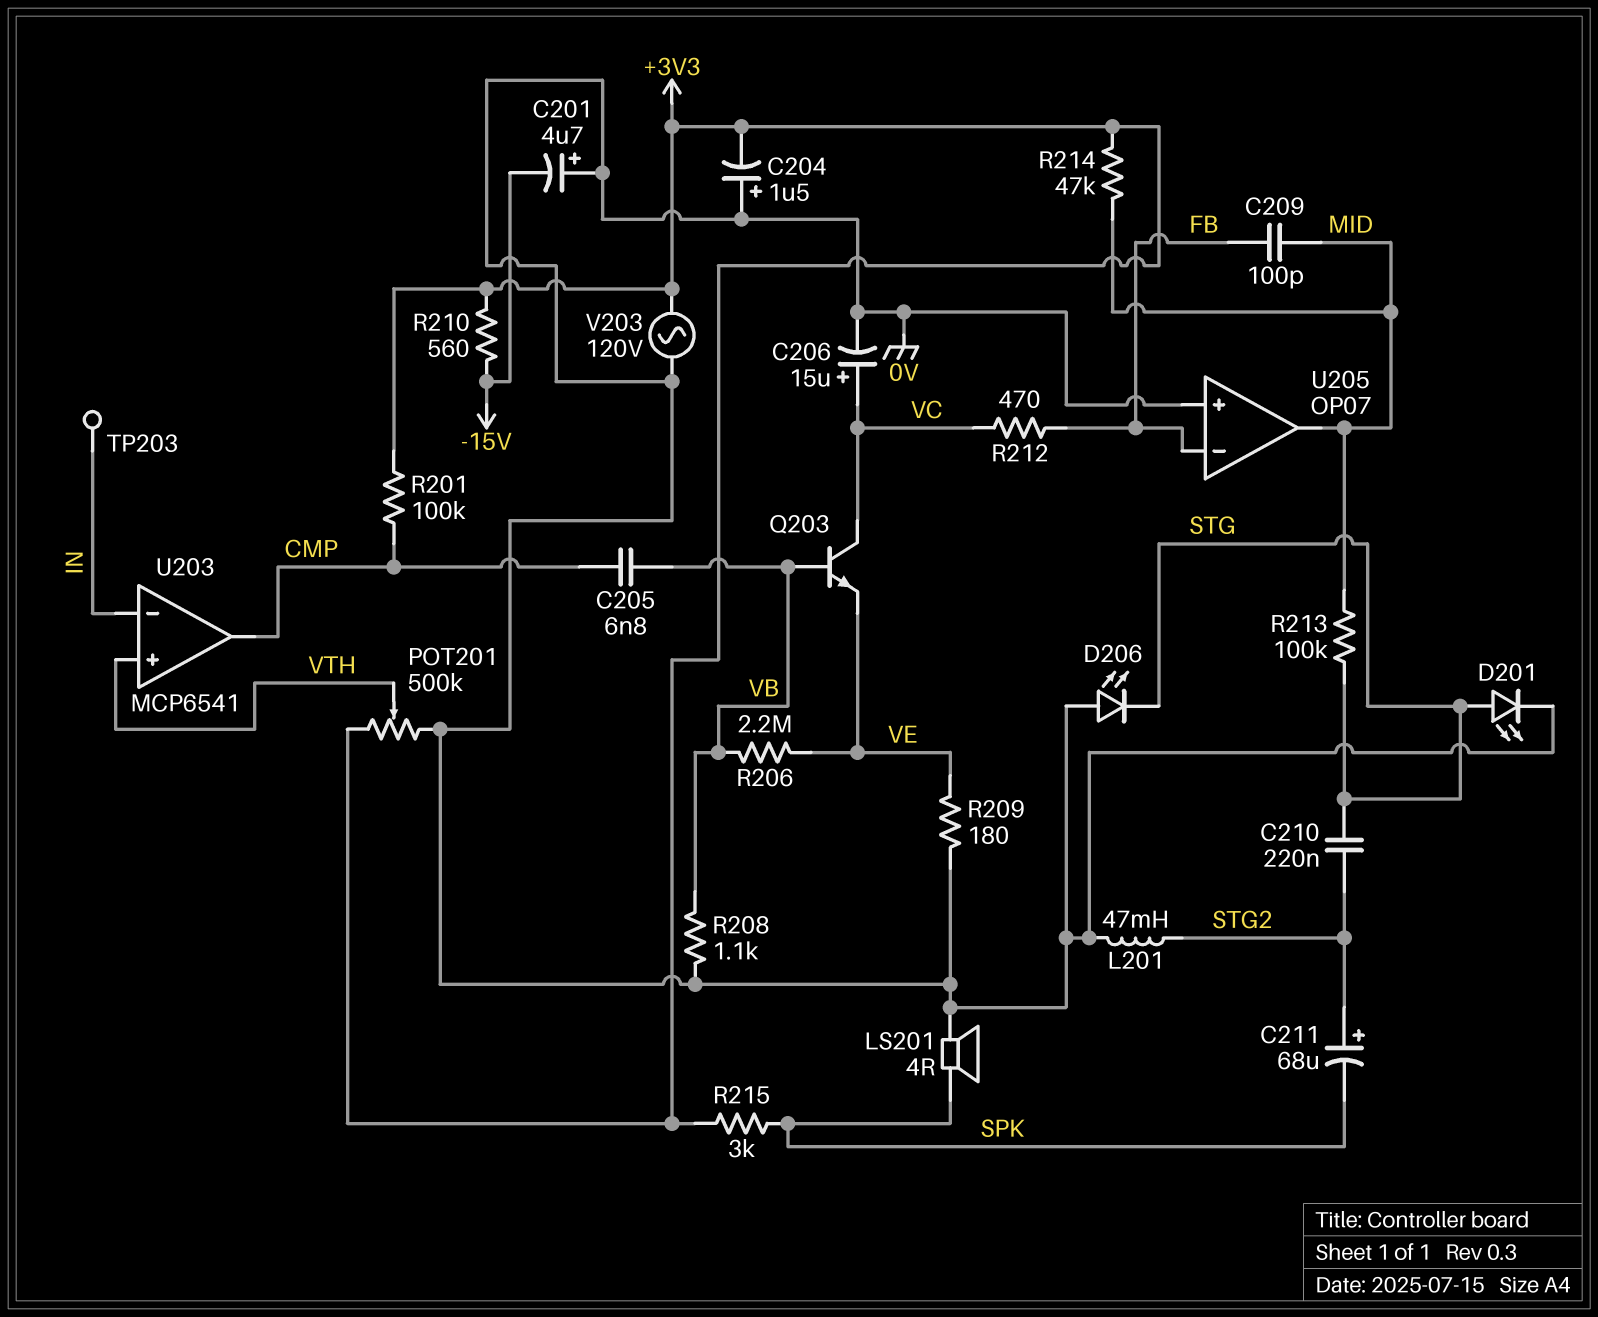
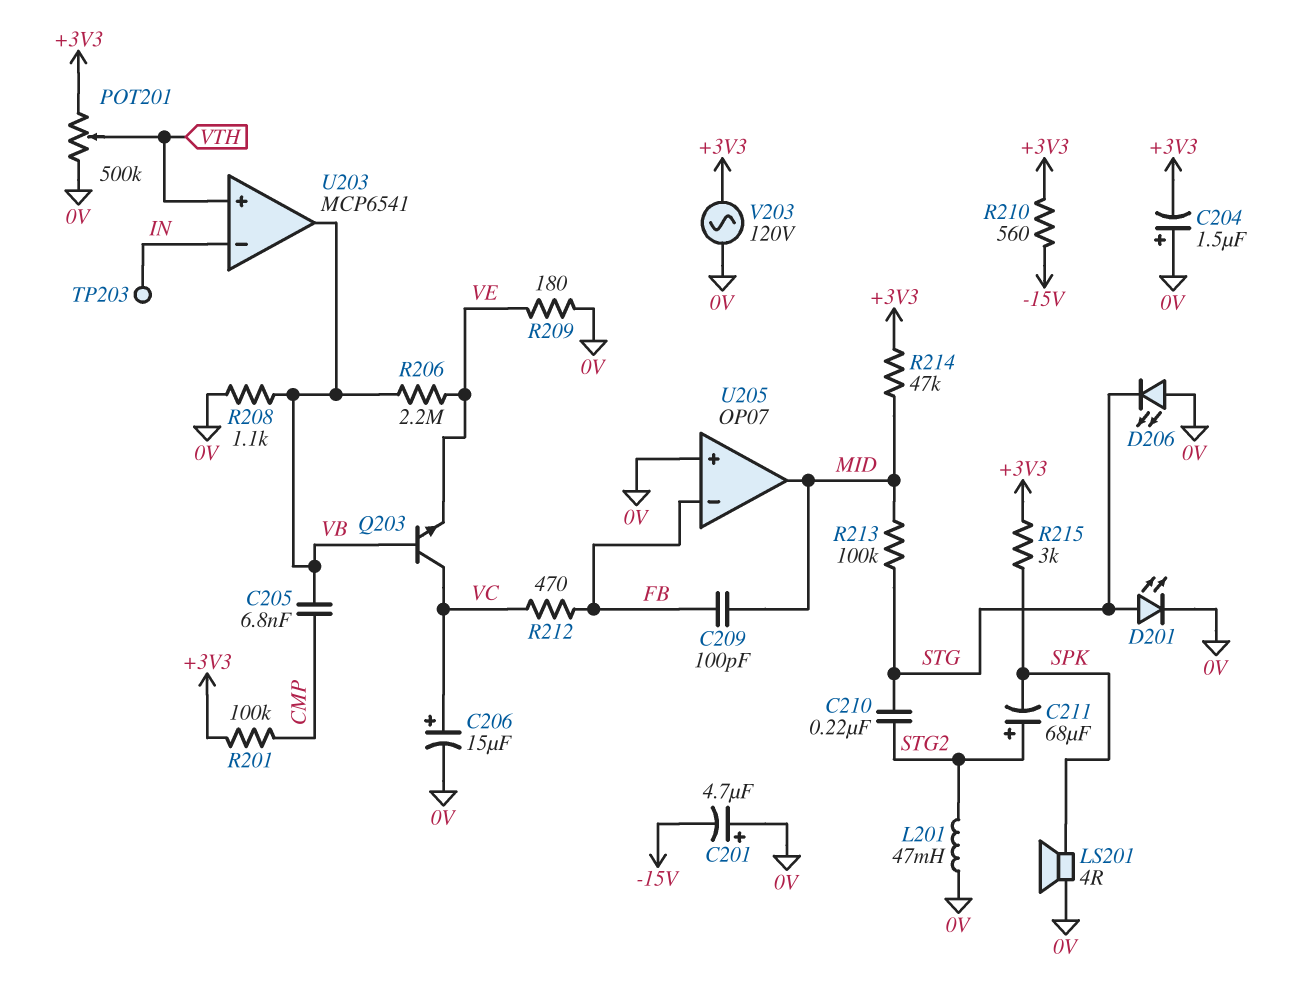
U203 pin out: CMP -> VB

